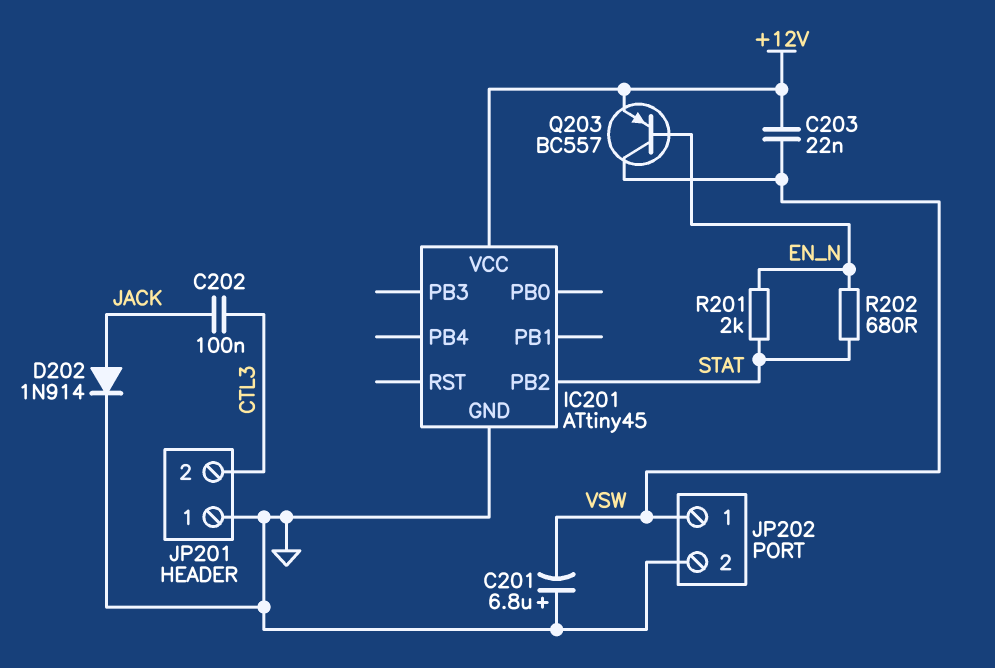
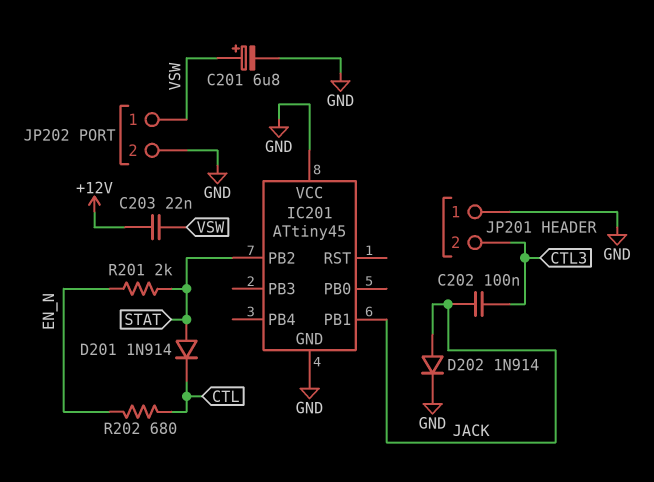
C201: 6.8uF (plus GND, minus VSW) -> 6.8uF (plus VSW, minus GND)
D201: none -> diode 1N914 (A STAT, K CTL)
IC201 pin PB1: none -> JACK
IC201 pin VCC: +12V -> GND
Q203: PNP BC557 (B EN_N, C VSW, E +12V) -> none
R202: 680 (EN_N, STAT) -> 680 (CTL, EN_N)

